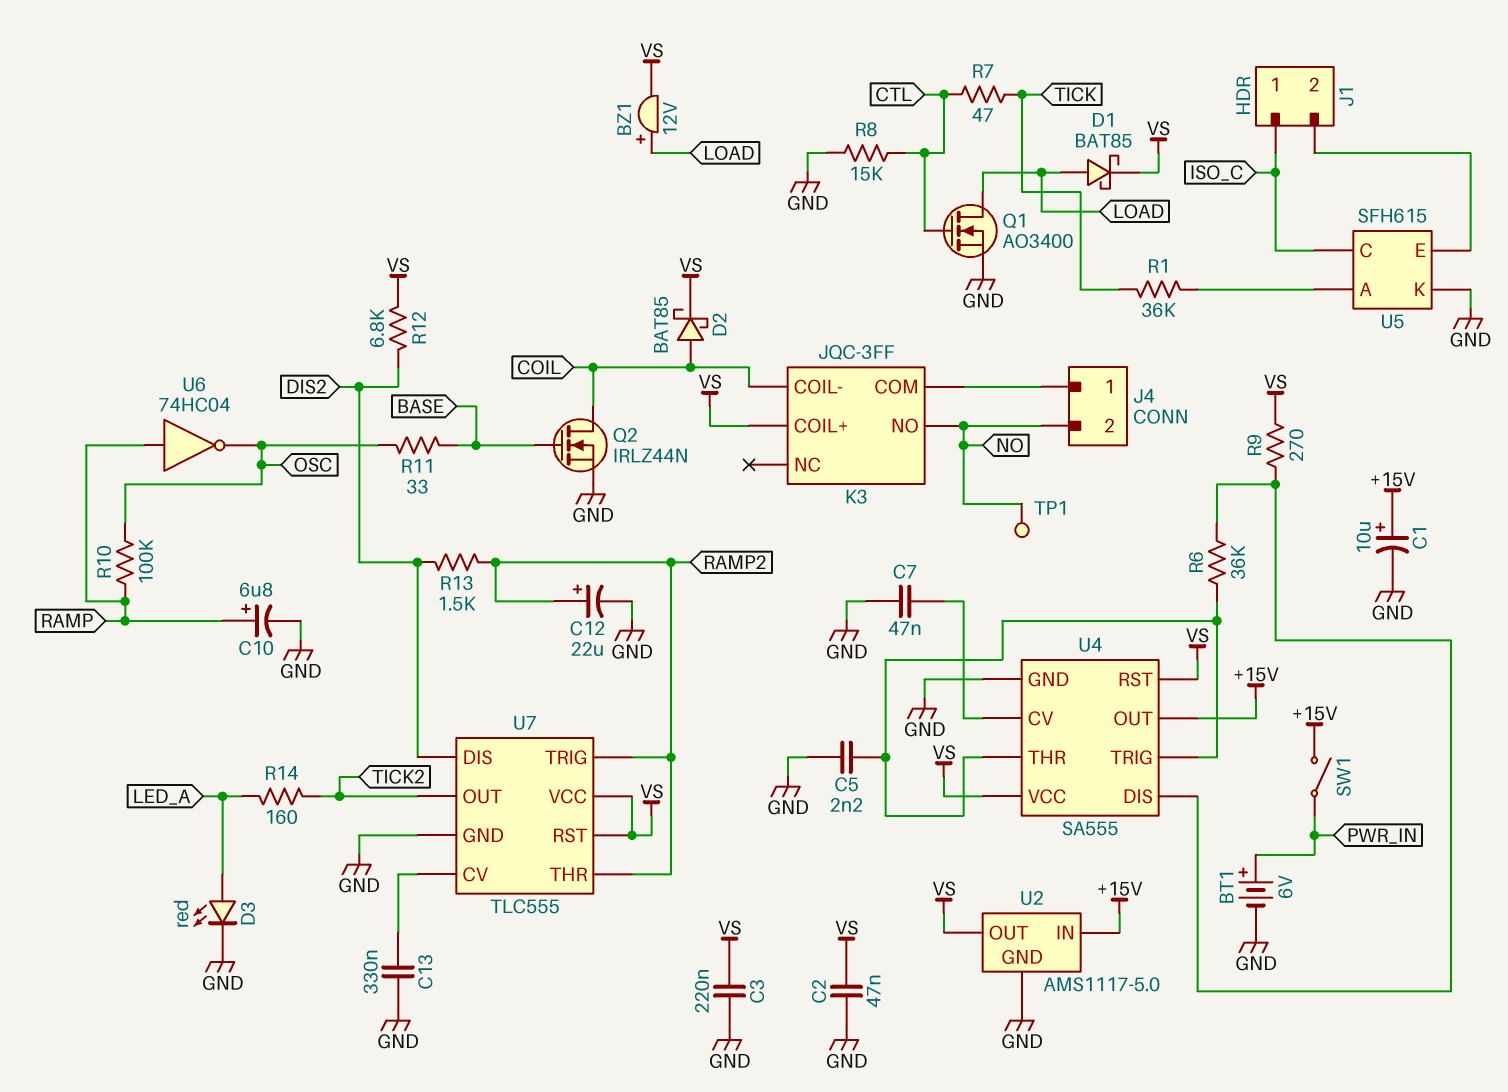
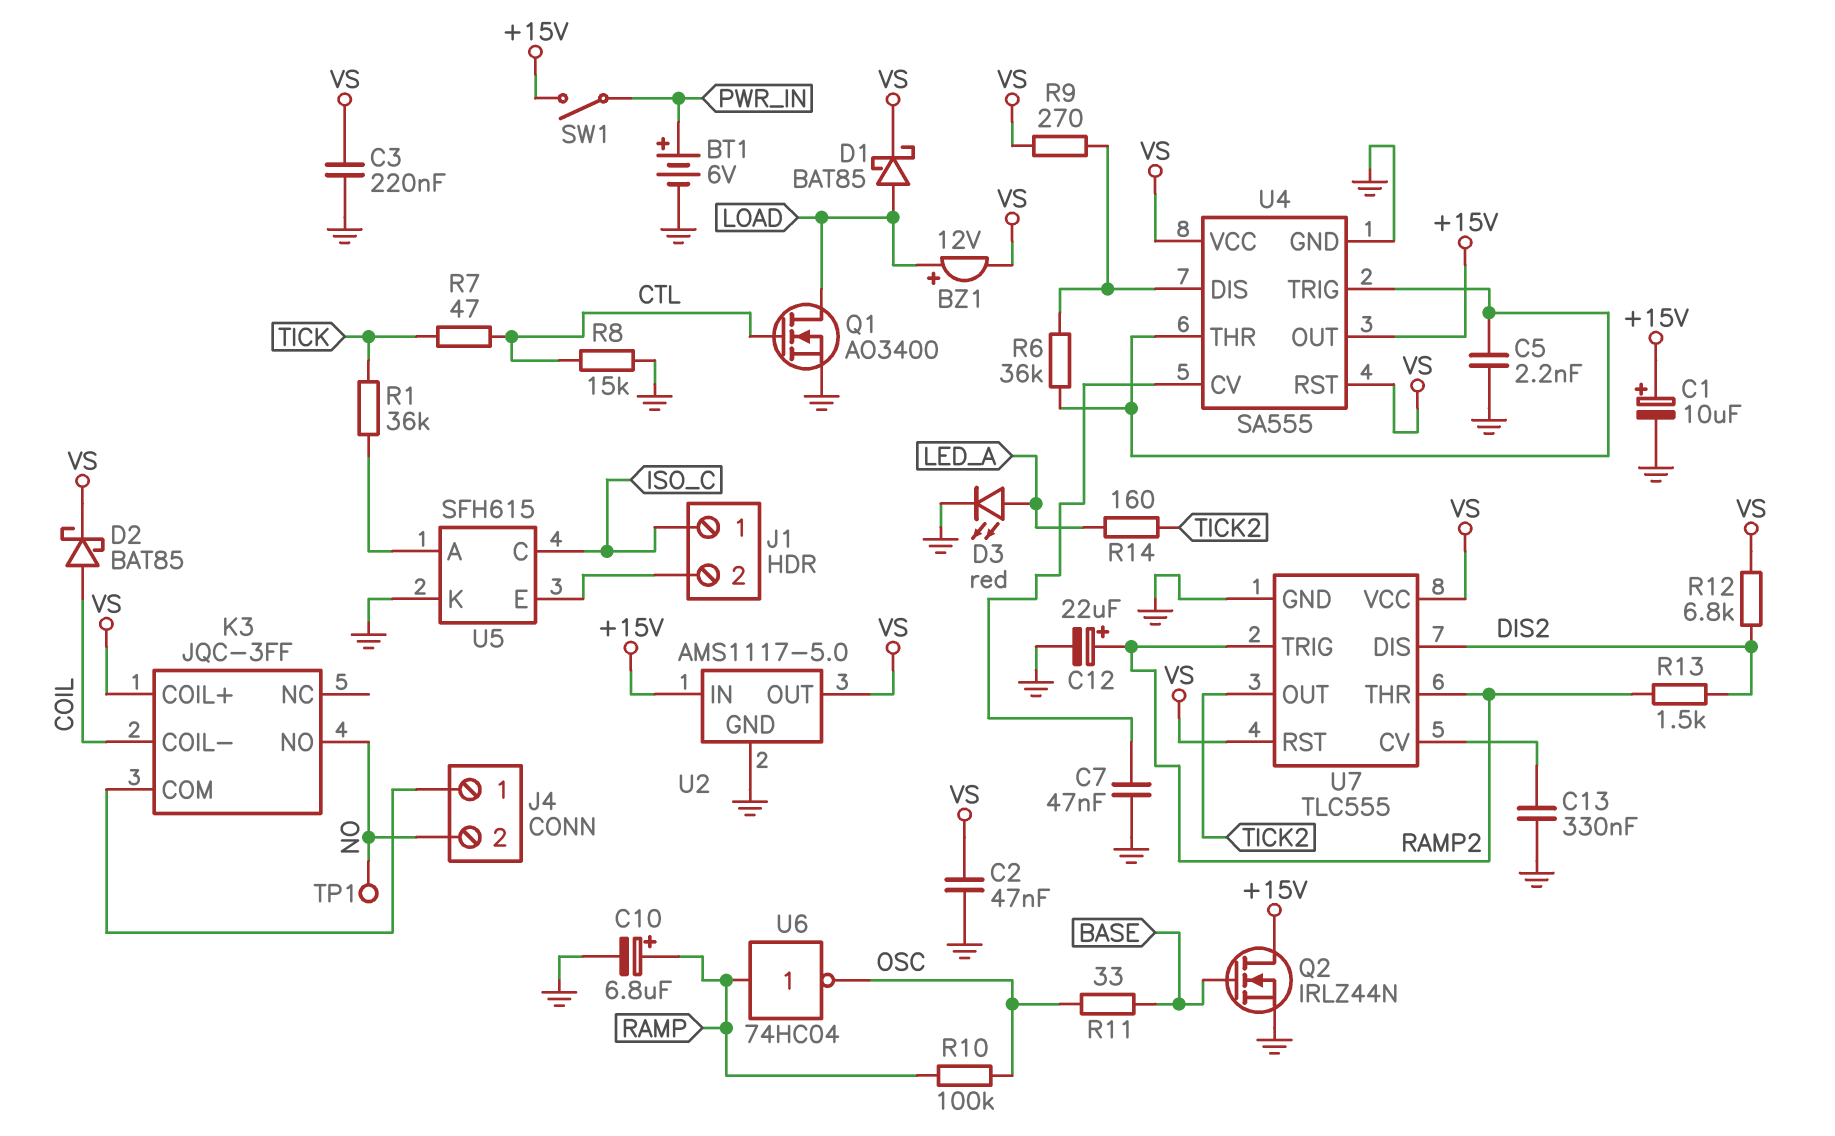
Q2: NMOS IRLZ44N (G BASE, D COIL, S GND) -> NMOS IRLZ44N (G BASE, D +15V, S GND)

